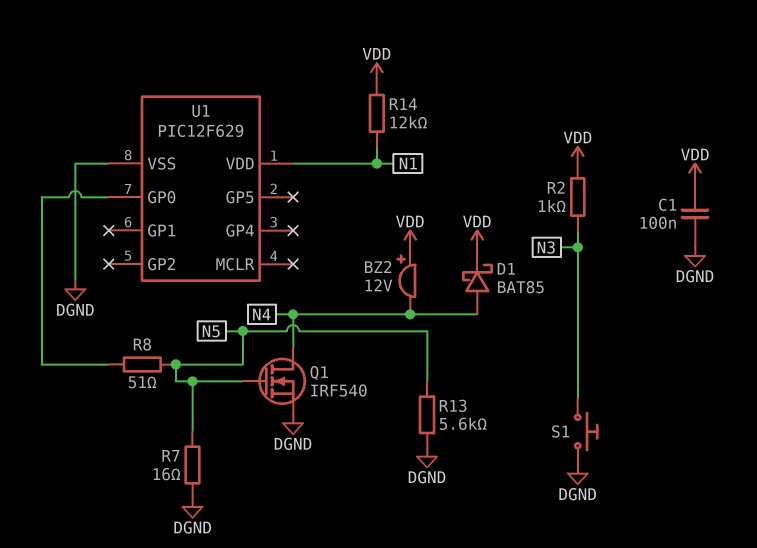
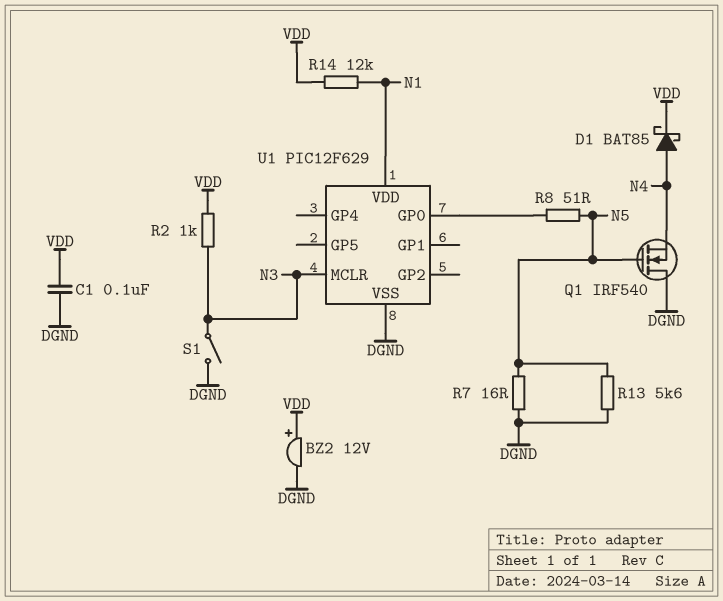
BZ2: buzzer 12V (plus VDD, minus N4) -> buzzer 12V (plus VDD, minus DGND)
Q1: NMOS IRF540 (G N5, D N4, S DGND) -> NMOS IRF540 (G N5, D DGND, S N4)
S1: button (DGND, N3) -> switch (DGND, N3)
U1 pin MCLR: none -> N3

